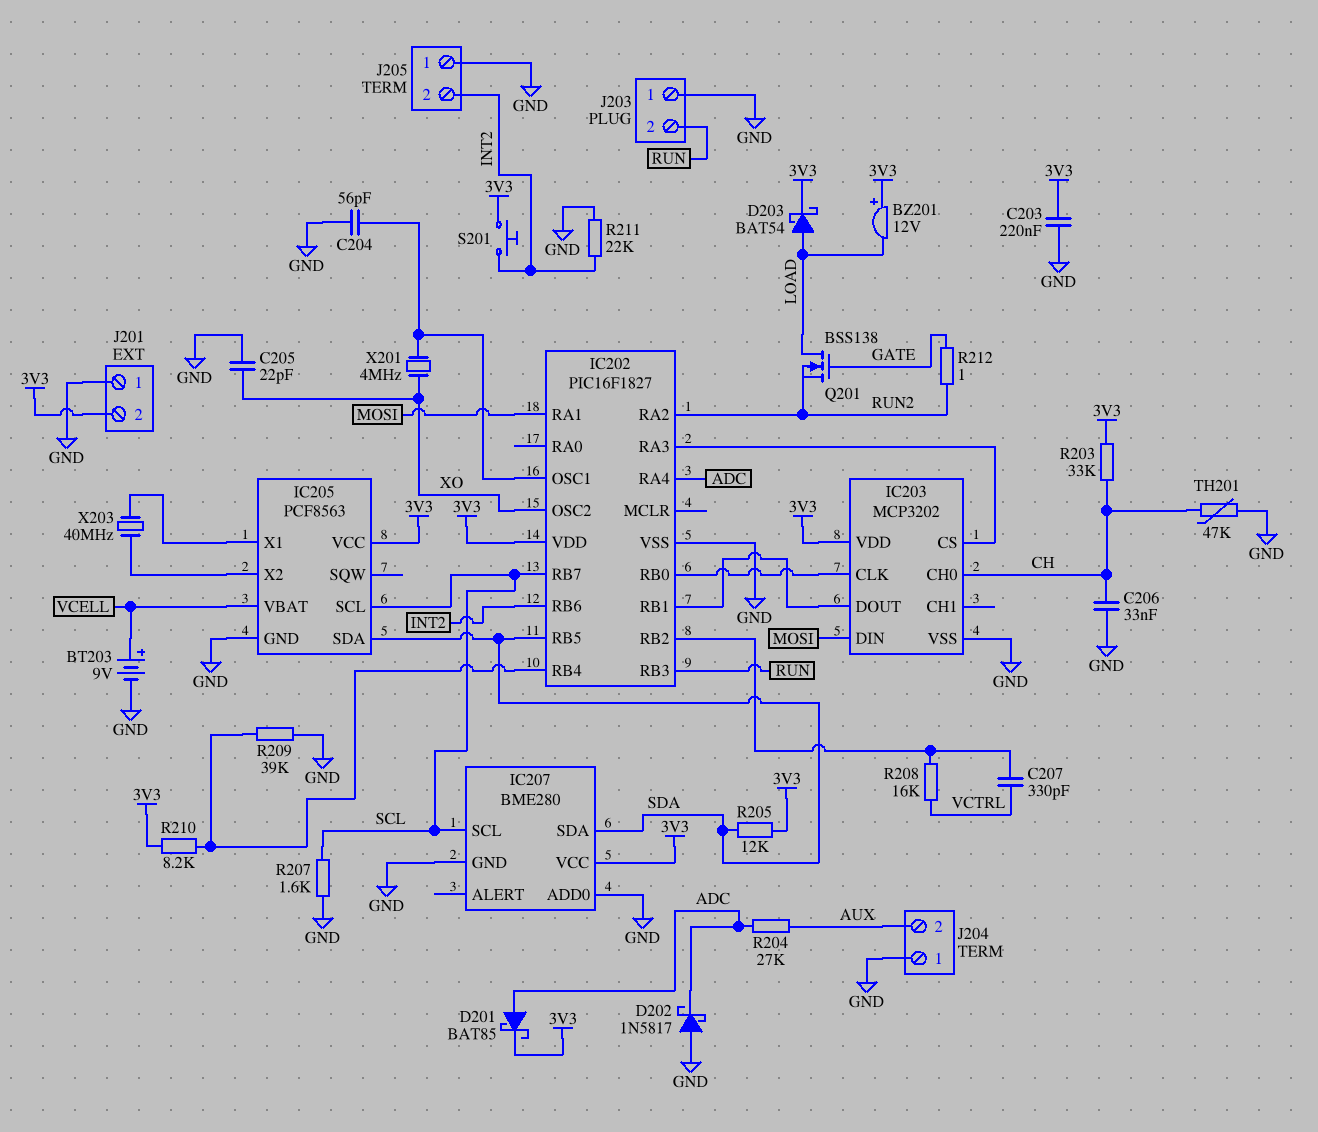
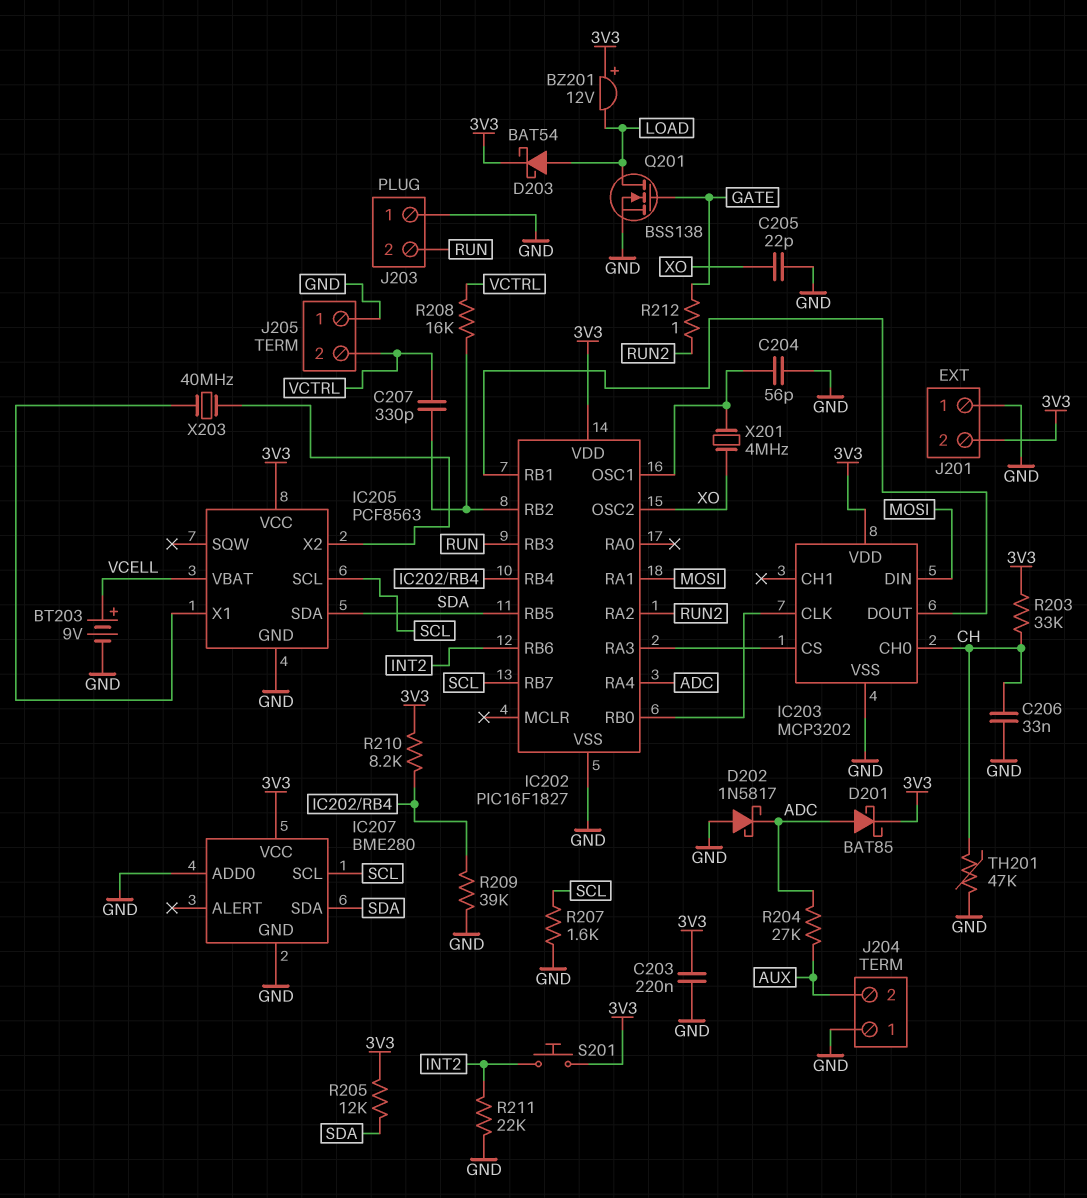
J205 pin 2: INT2 -> VCTRL
Q201: NMOS BSS138 (G GATE, D LOAD, S RUN2) -> NMOS BSS138 (G GATE, D LOAD, S GND)

